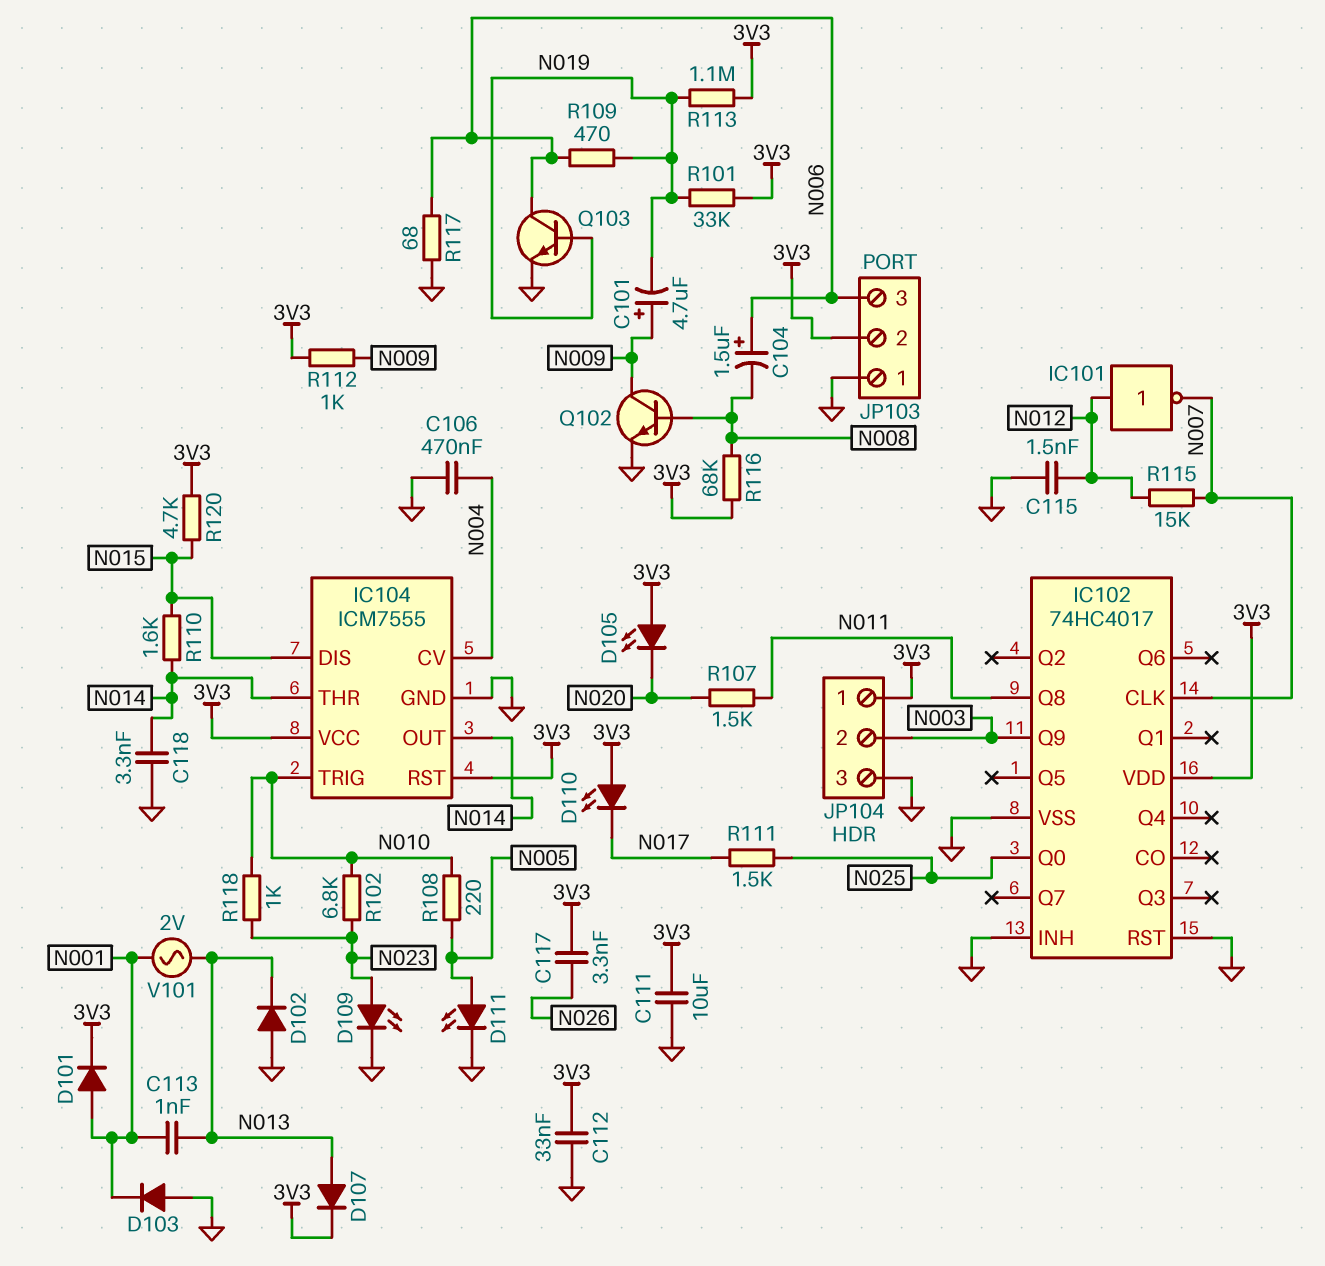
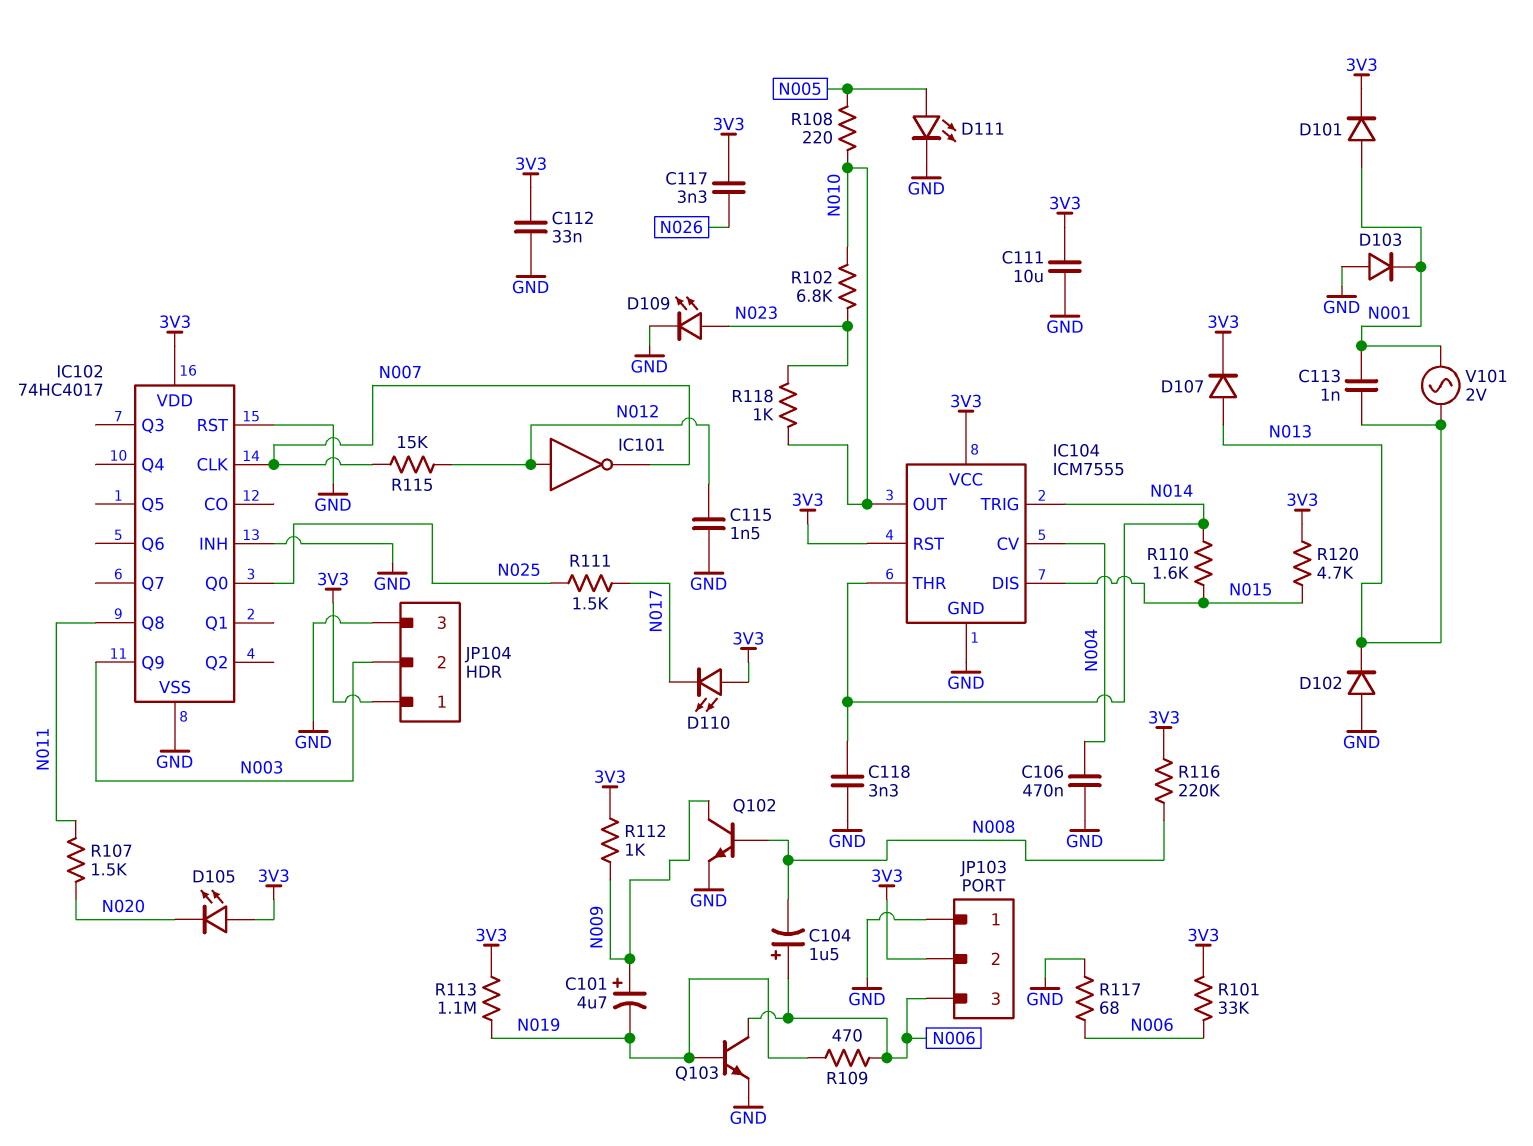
IC104 pin OUT: N014 -> N010
IC104 pin TRIG: N010 -> N014
R101: 33k (3V3, N019) -> 33k (3V3, N006)
R116: 68k (3V3, N008) -> 220k (3V3, N008)

